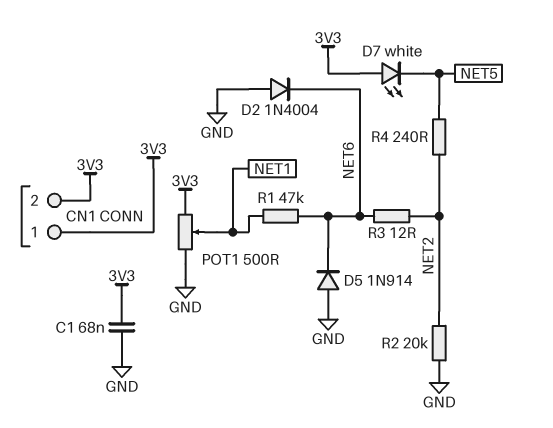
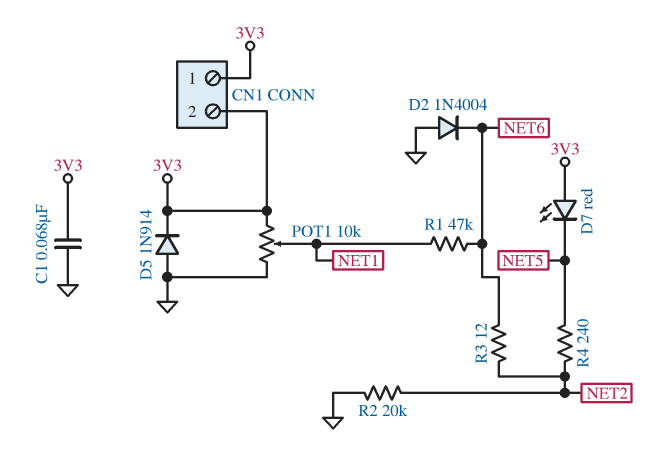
D5: diode 1N914 (A GND, K NET6) -> diode 1N914 (A GND, K 3V3)
D7: LED white (A 3V3, K NET5) -> LED red (A 3V3, K NET5)
POT1: 500 (3V3, GND, wiper NET1) -> 10k (3V3, GND, wiper NET1)

